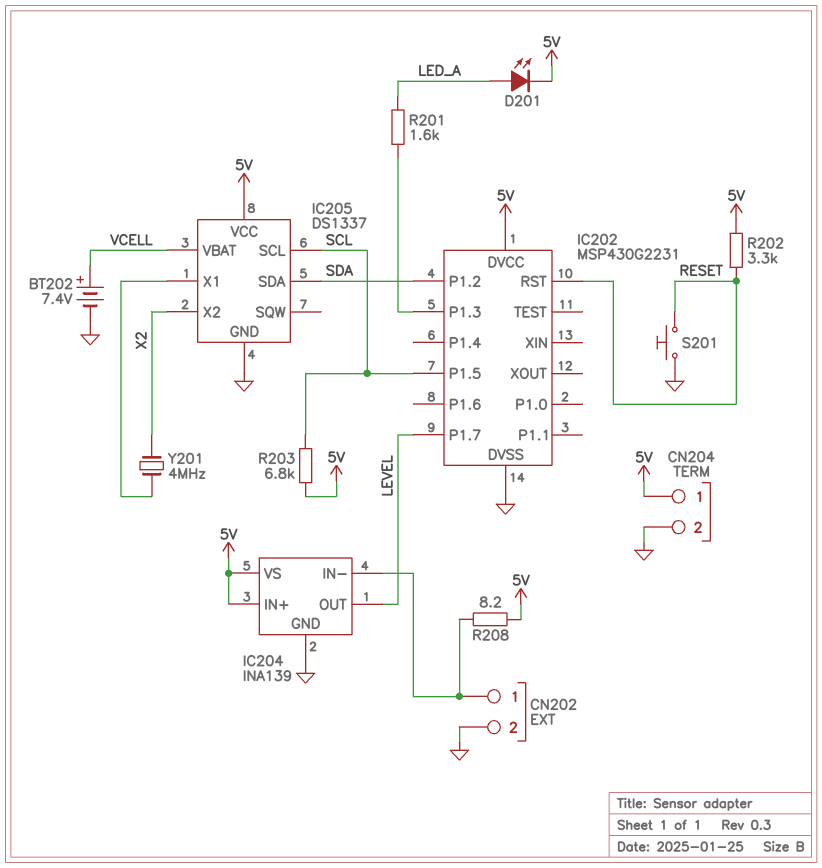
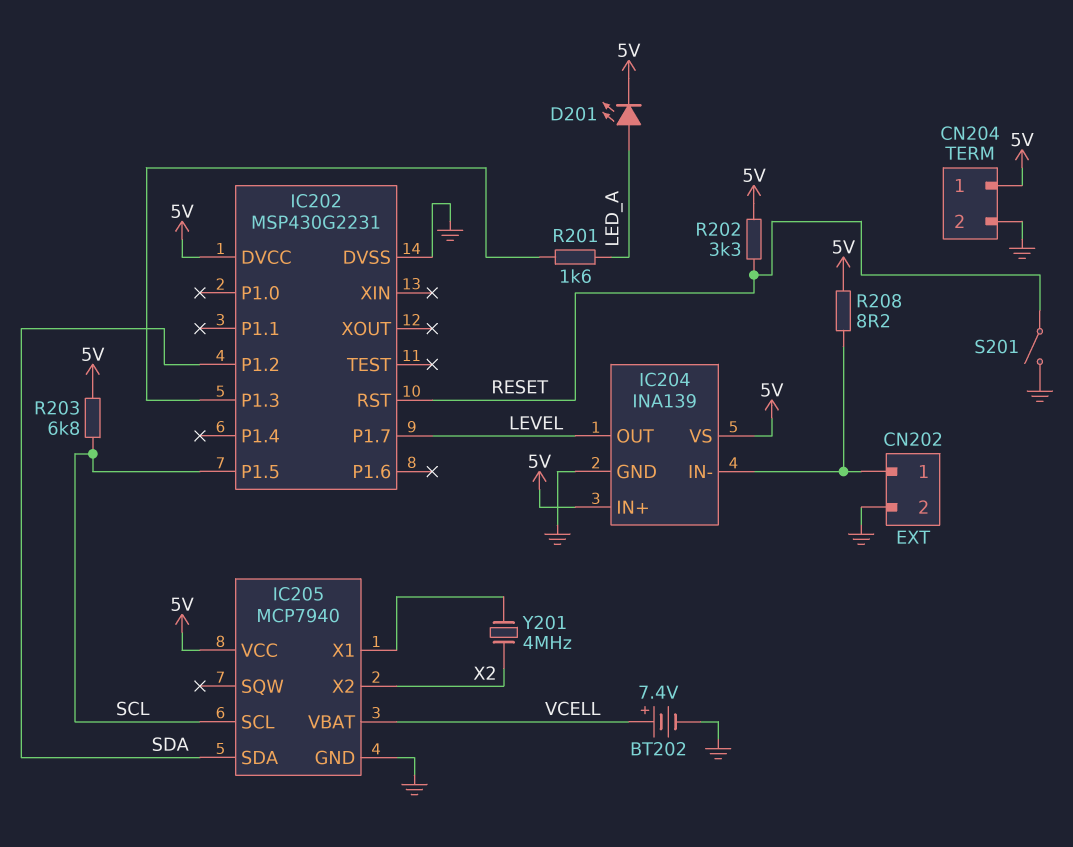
IC205: DS1337 -> MCP7940
S201: button (GND, RESET) -> switch (GND, RESET)

